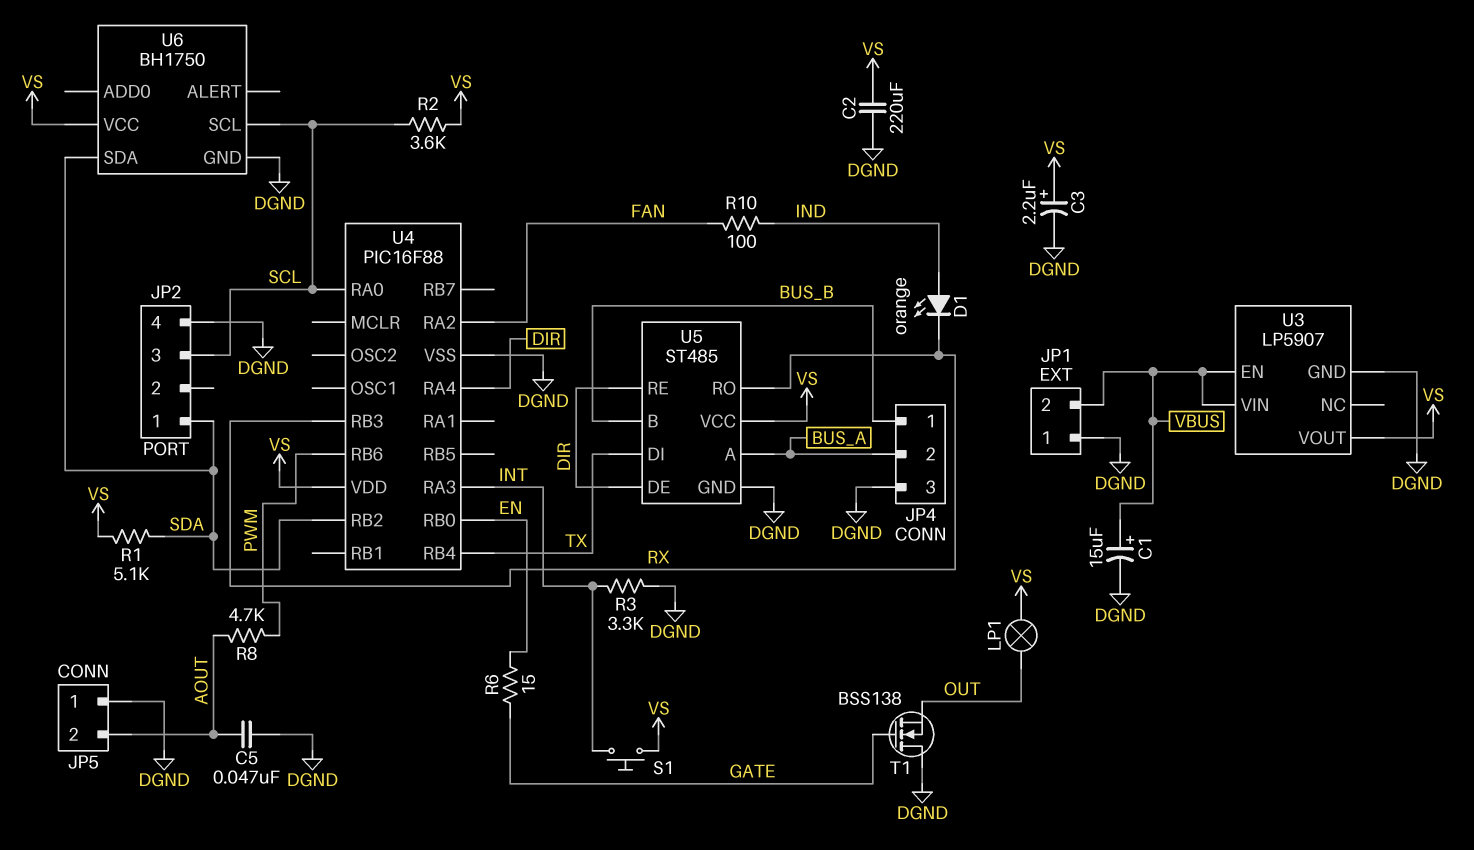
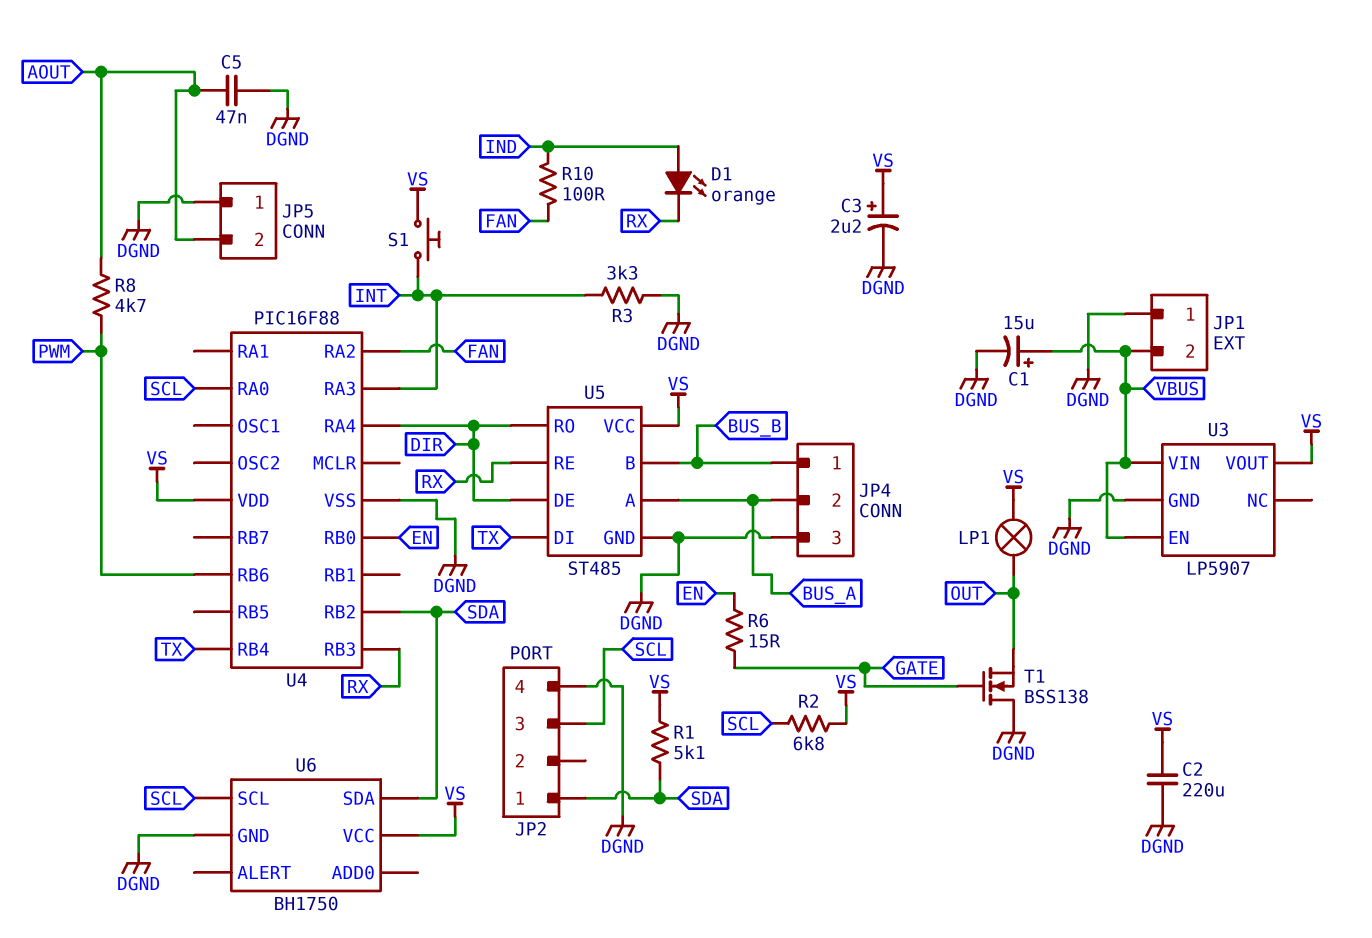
R2: 3.6k (SCL, VS) -> 6.8k (SCL, VS)
U5 pin RE: DIR -> RX
U5 pin RO: RX -> DIR

